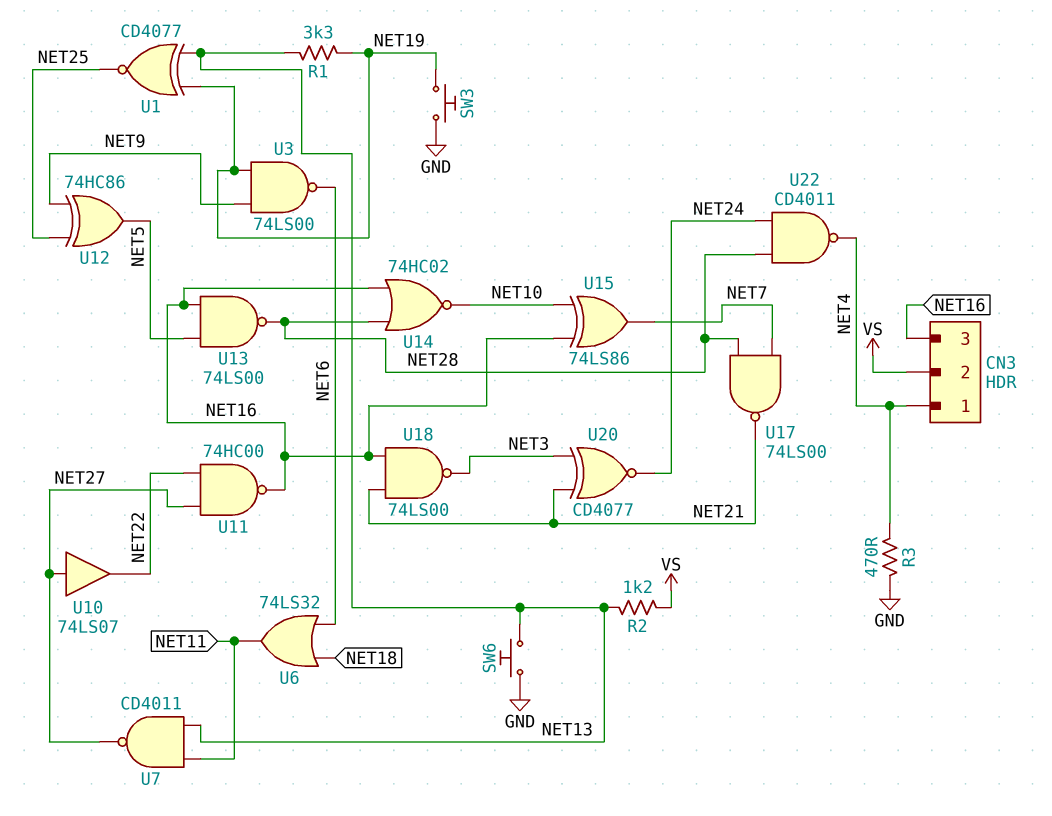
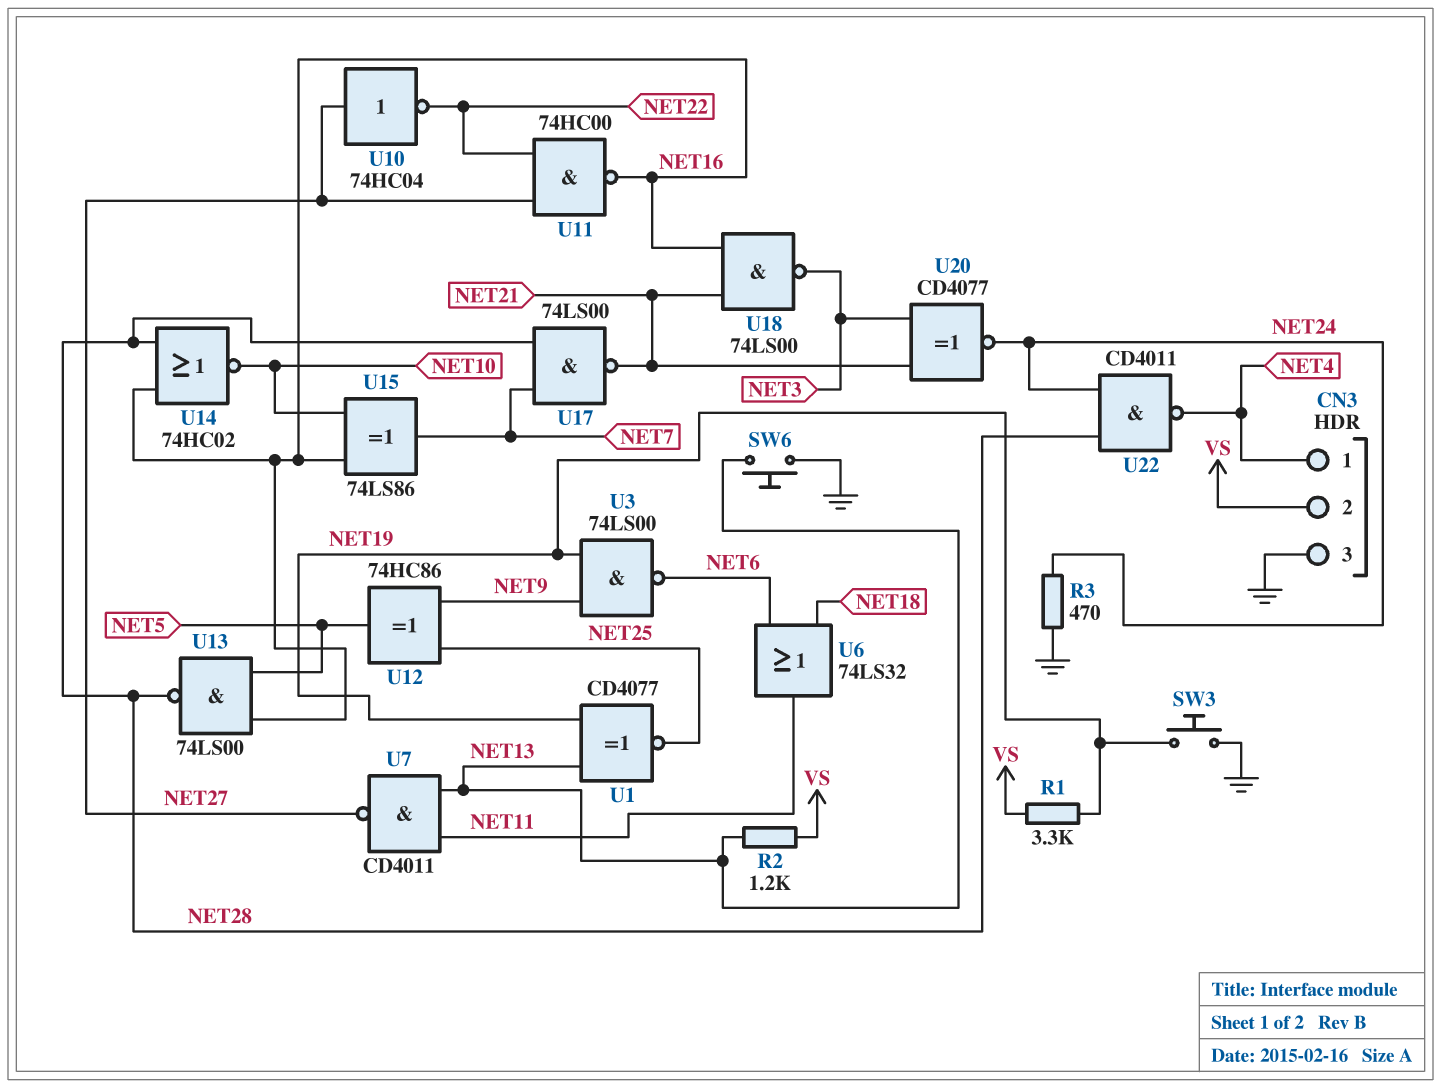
CN3 pin 3: NET16 -> GND
R1: 3.3k (NET13, NET19) -> 3.3k (NET19, VS)
R3: 470 (GND, NET4) -> 470 (GND, NET24)
U10: buffer 74LS07 (in NET27, out NET22) -> NOT 74HC04 (in NET27, out NET22)

